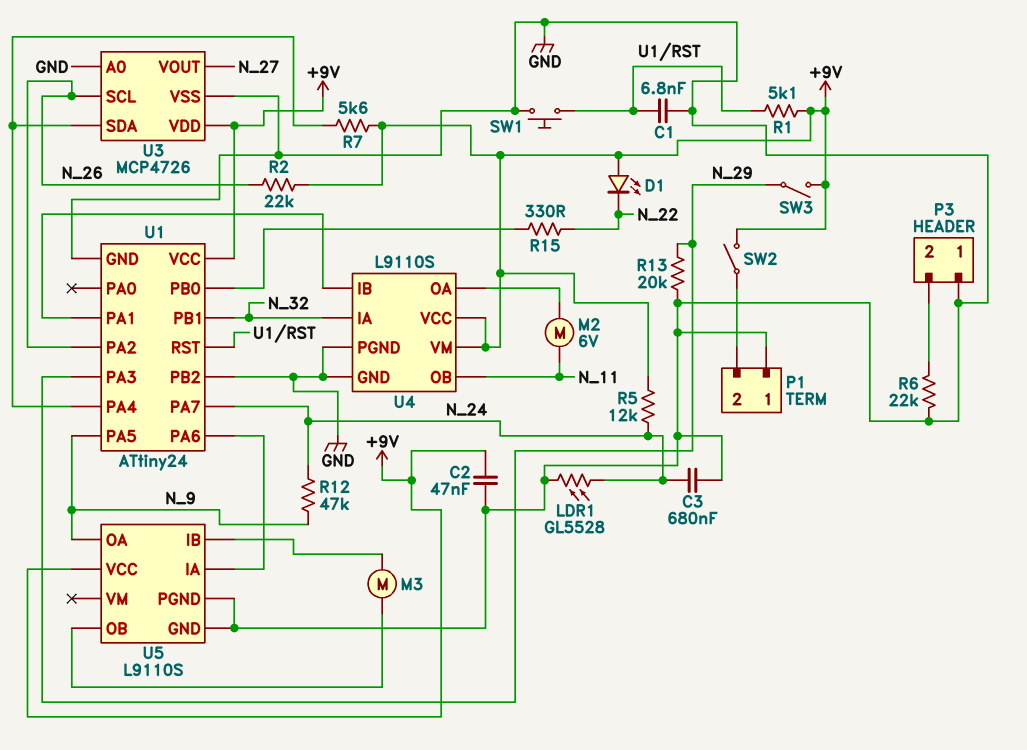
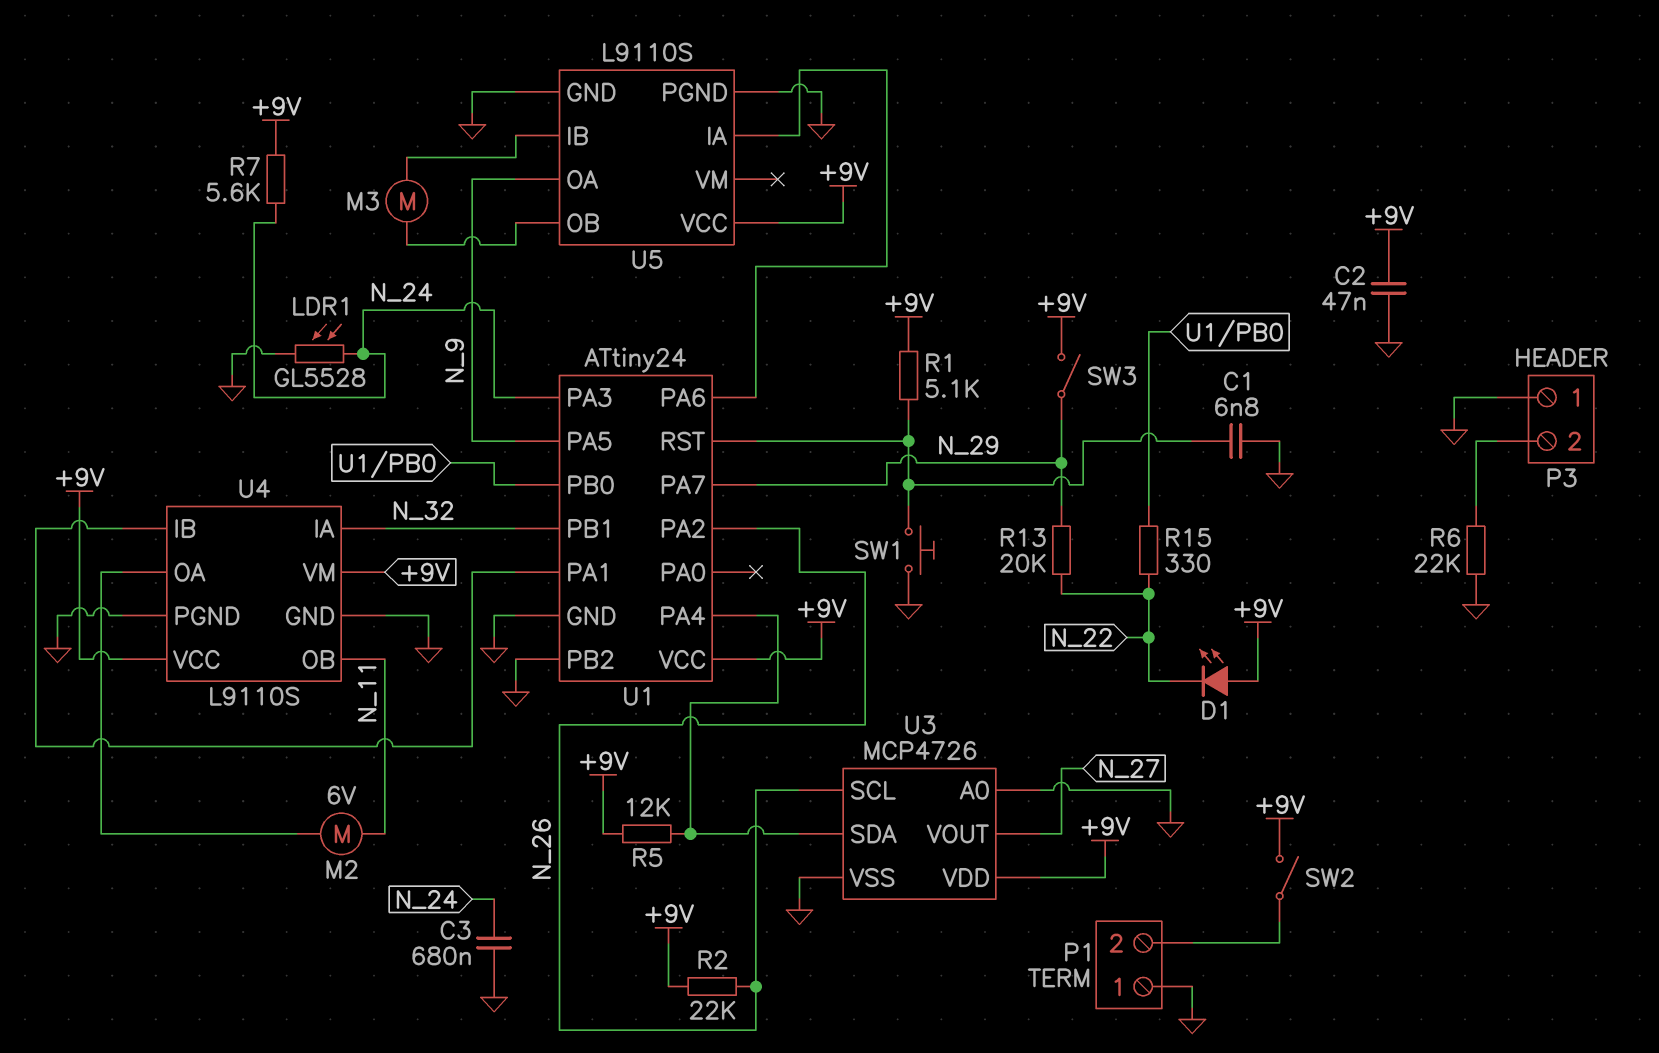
R5: 12k (+9V, N_24) -> 12k (+9V, U1/PA4)
R7: 5.6k (+9V, U1/PA4) -> 5.6k (+9V, N_24)
R12: 47k (N_9, N_24) -> none
R13: 20k (GND, N_29) -> 20k (N_22, N_29)
U1 pin PA3: N_29 -> N_24
U1 pin PA7: N_24 -> N_29

